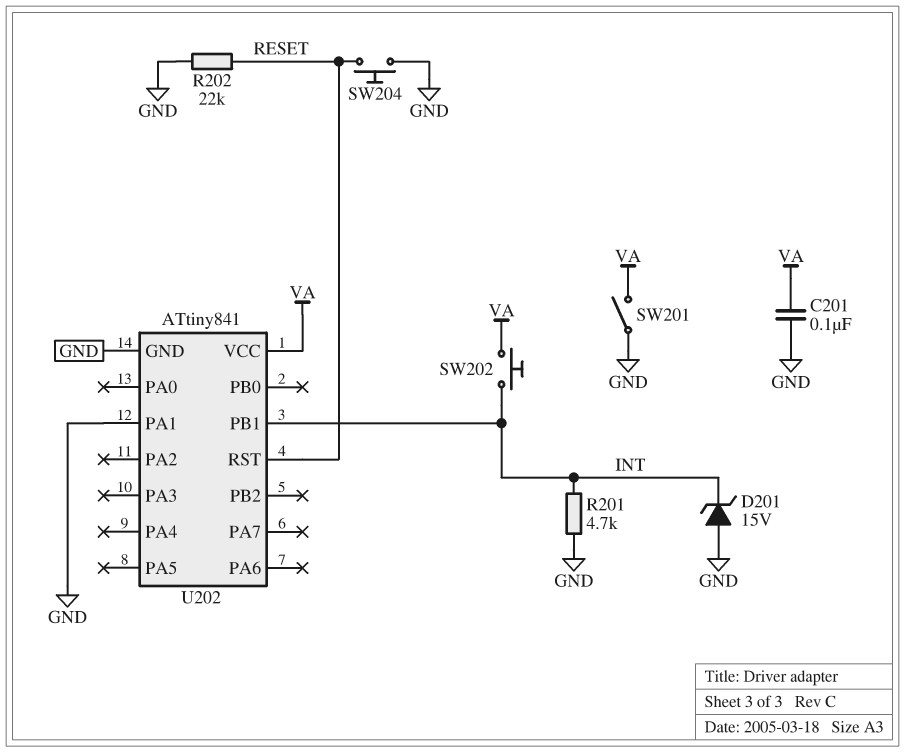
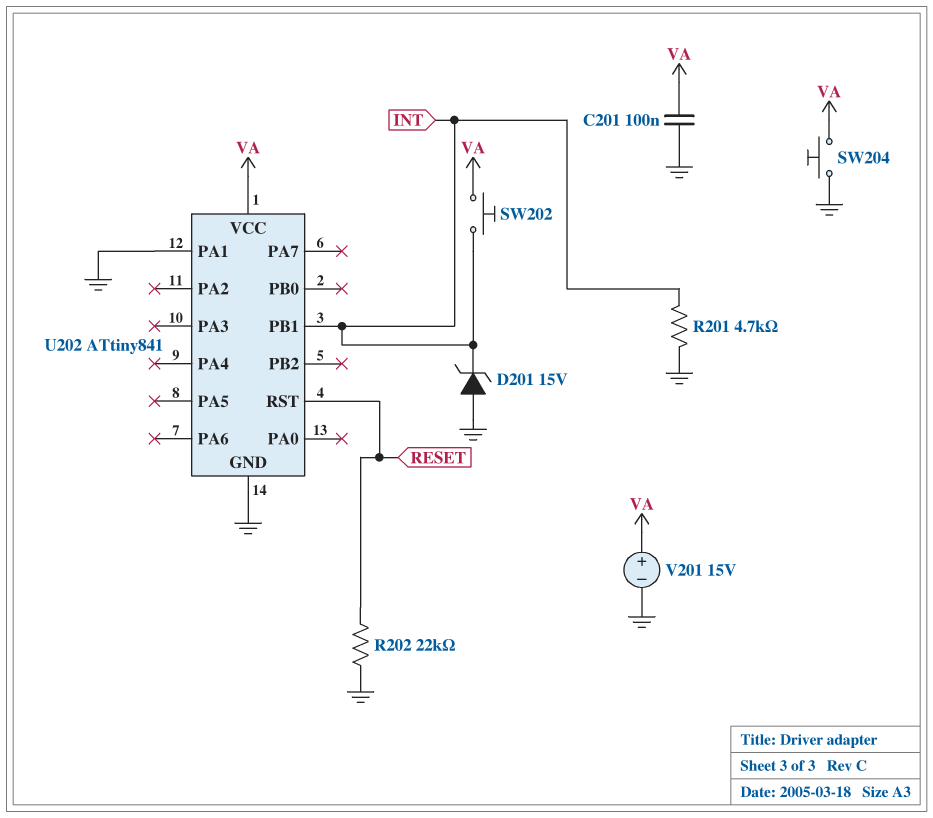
SW201: switch (GND, VA) -> none
SW204: button (GND, RESET) -> button (GND, VA)
V201: none -> 15V (plus VA, minus GND)

